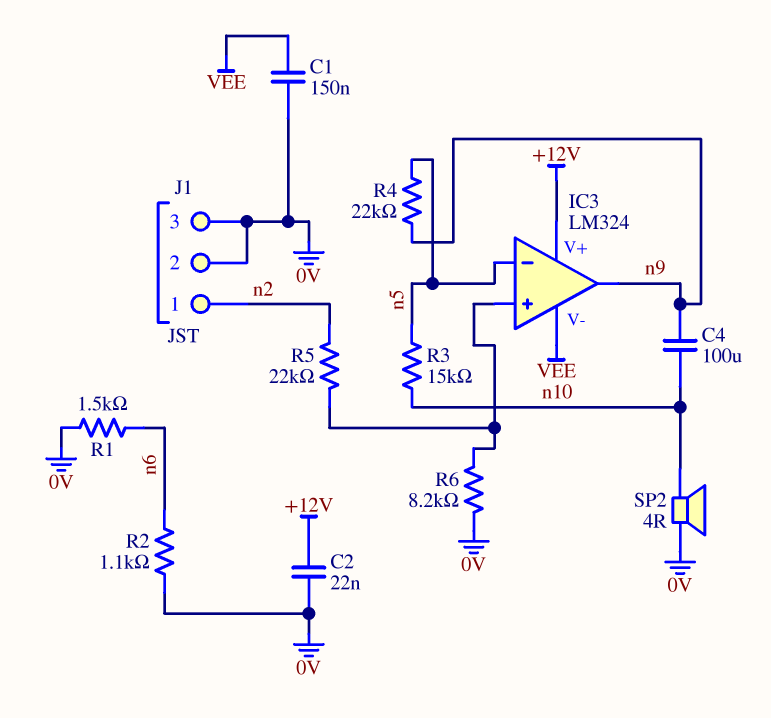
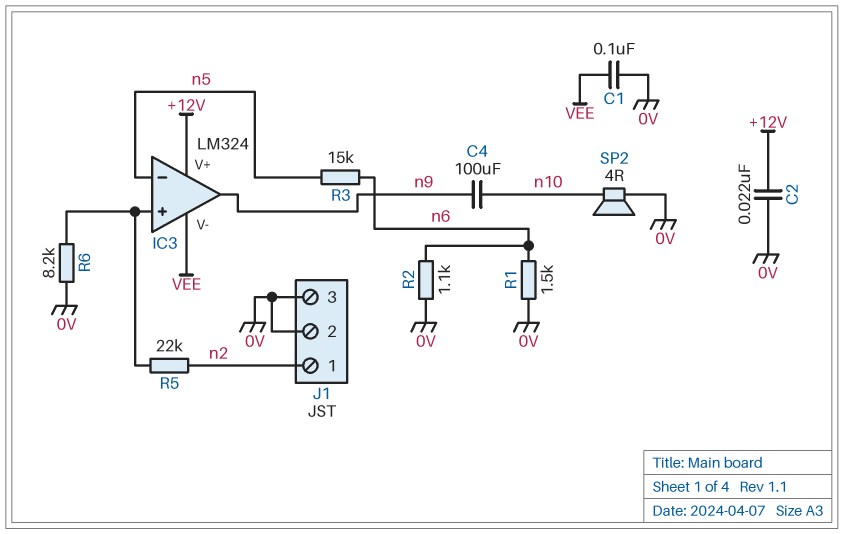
C1: 150nF (0V, VEE) -> 100nF (0V, VEE)
R3: 15k (n5, n10) -> 15k (n5, n6)
R4: 22k (n5, n9) -> none

